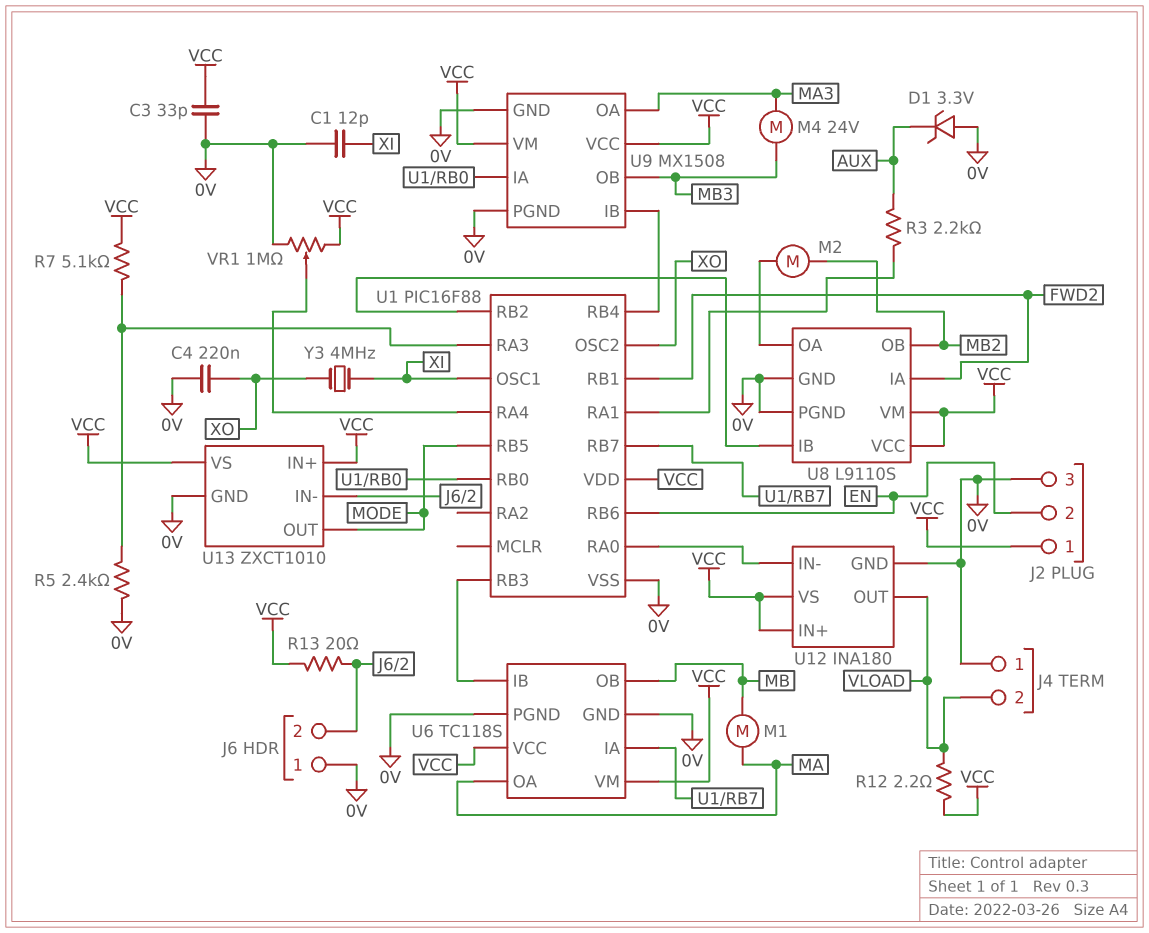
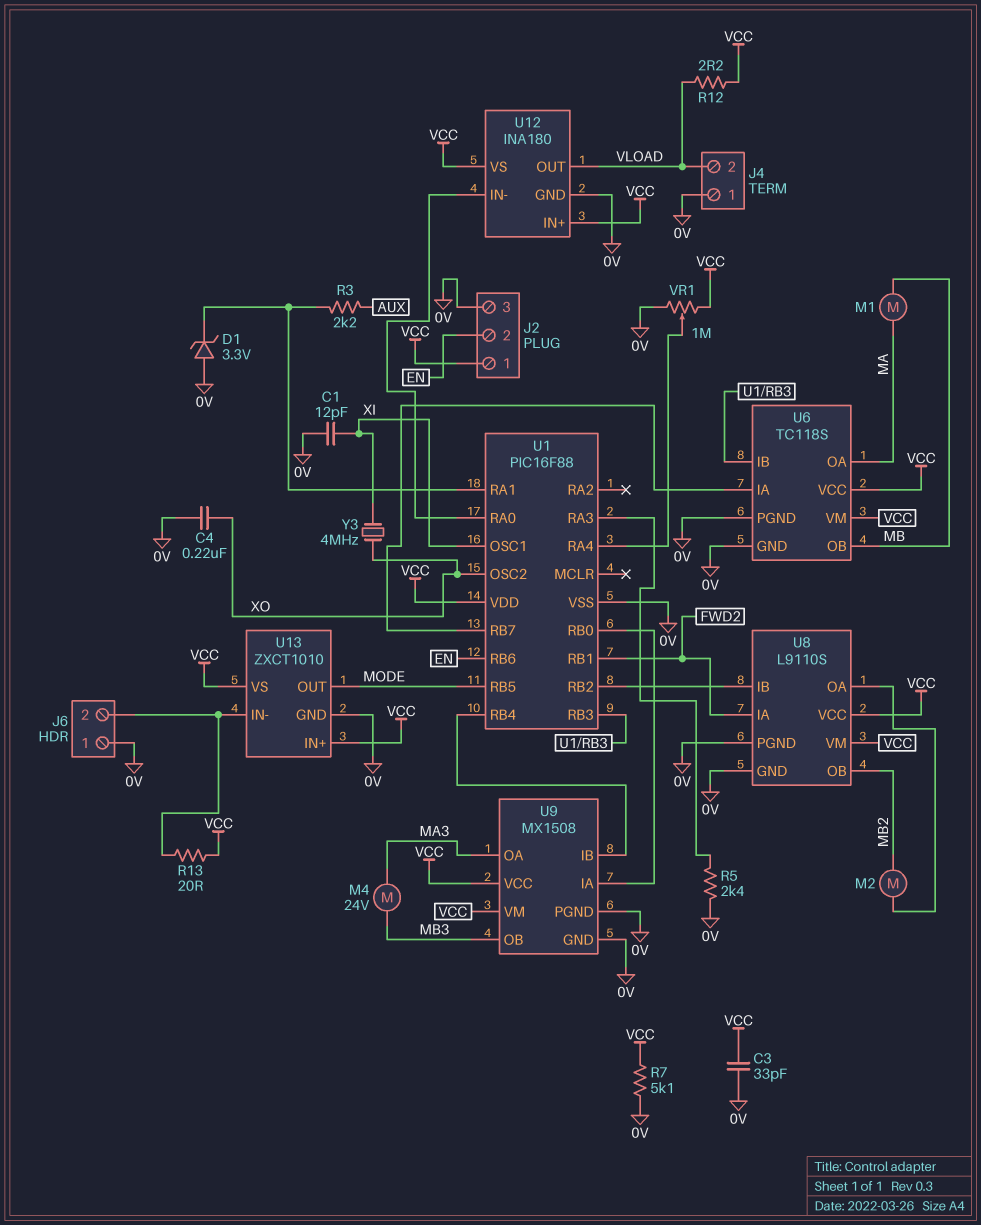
D1: zener 3.3V (A 0V, K AUX) -> zener 3.3V (A 0V, K U1/RA1)
R7: 5.1k (U1/RA3, VCC) -> 5.1k (0V, VCC)

